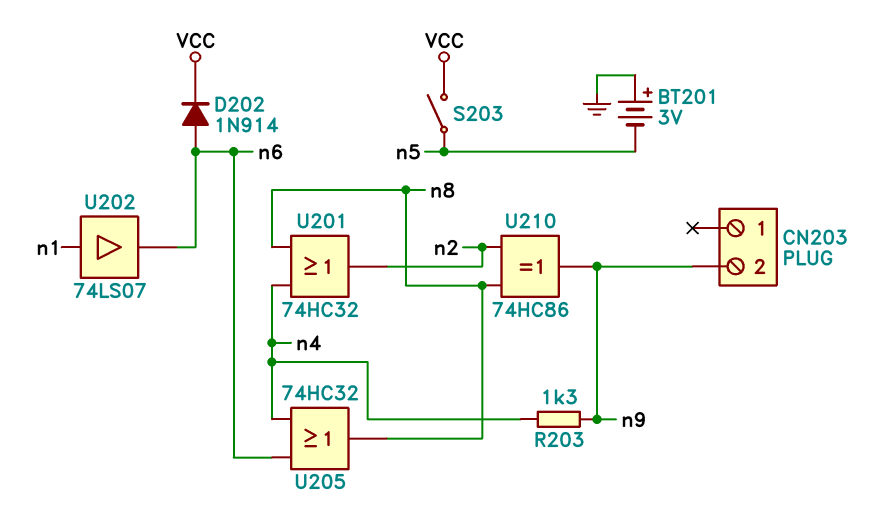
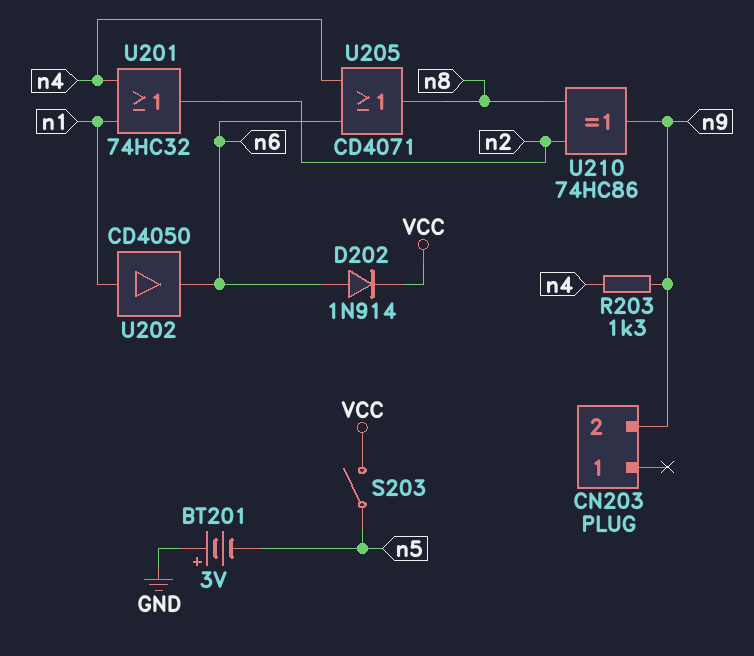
U201: OR 74HC32 (in n4, in n8, out n2) -> OR 74HC32 (in n1, in n4, out n2)
U202: buffer 74LS07 (in n1, out n6) -> buffer CD4050 (in n1, out n6)
U205: OR 74HC32 (in n4, in n6, out n8) -> OR CD4071 (in n4, in n6, out n8)

